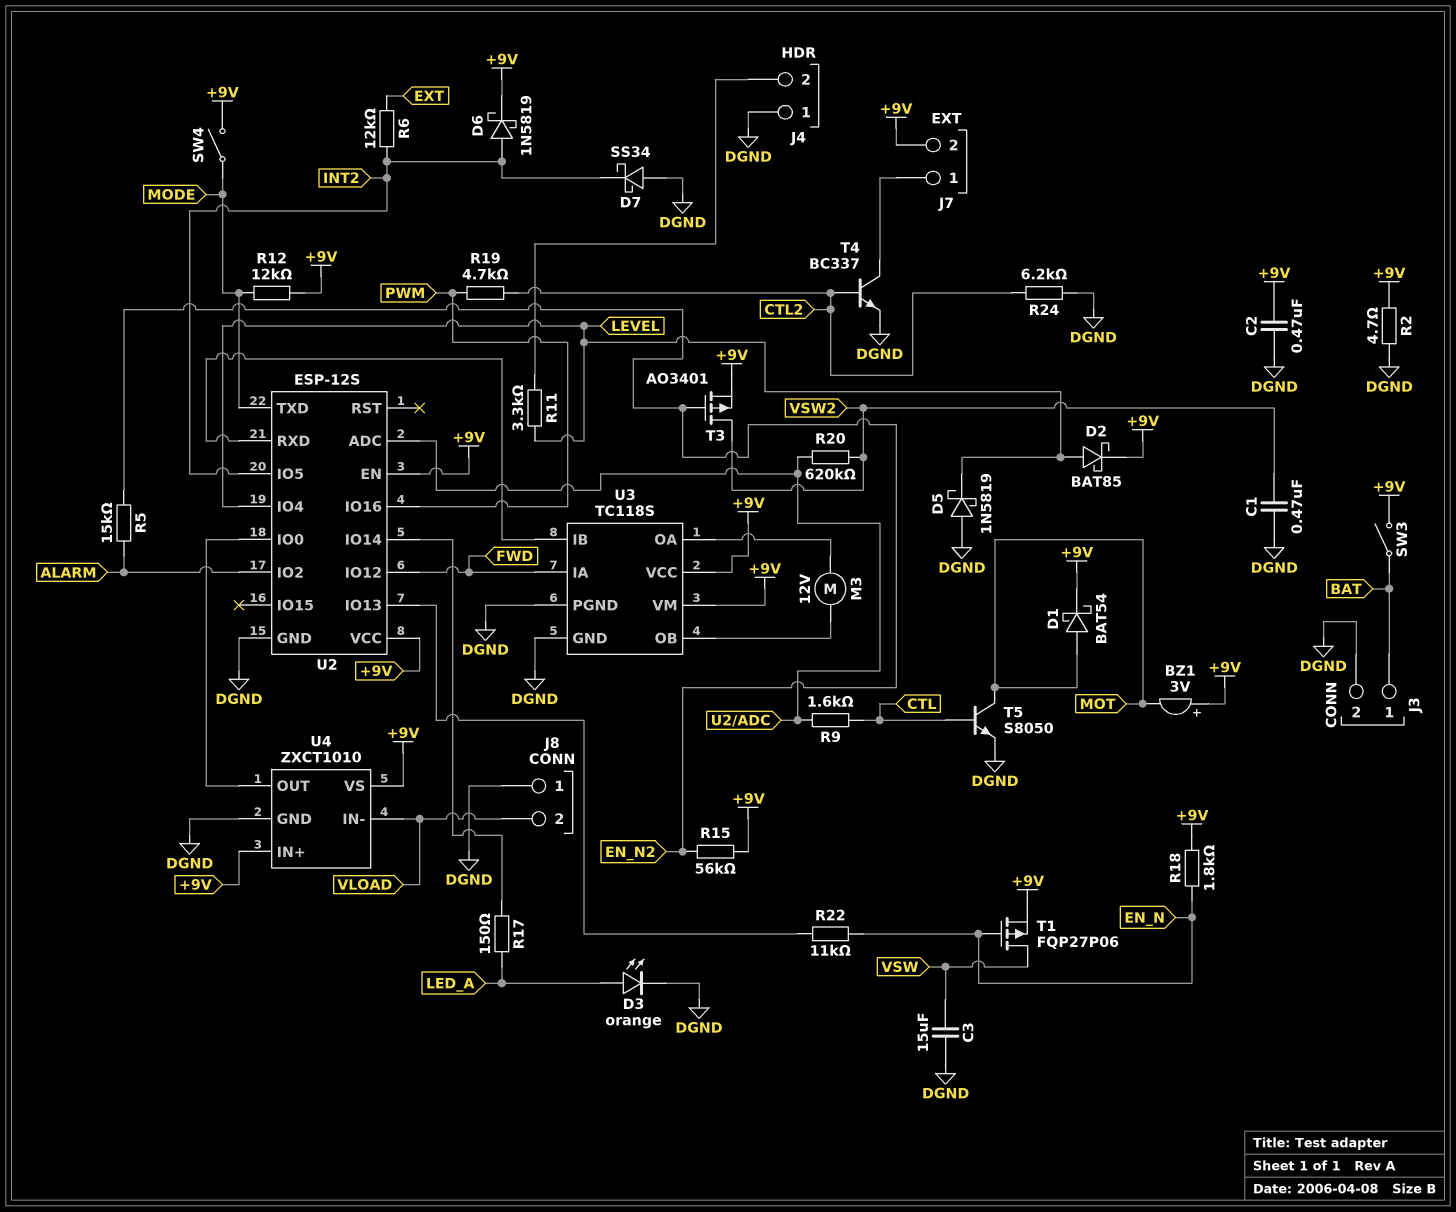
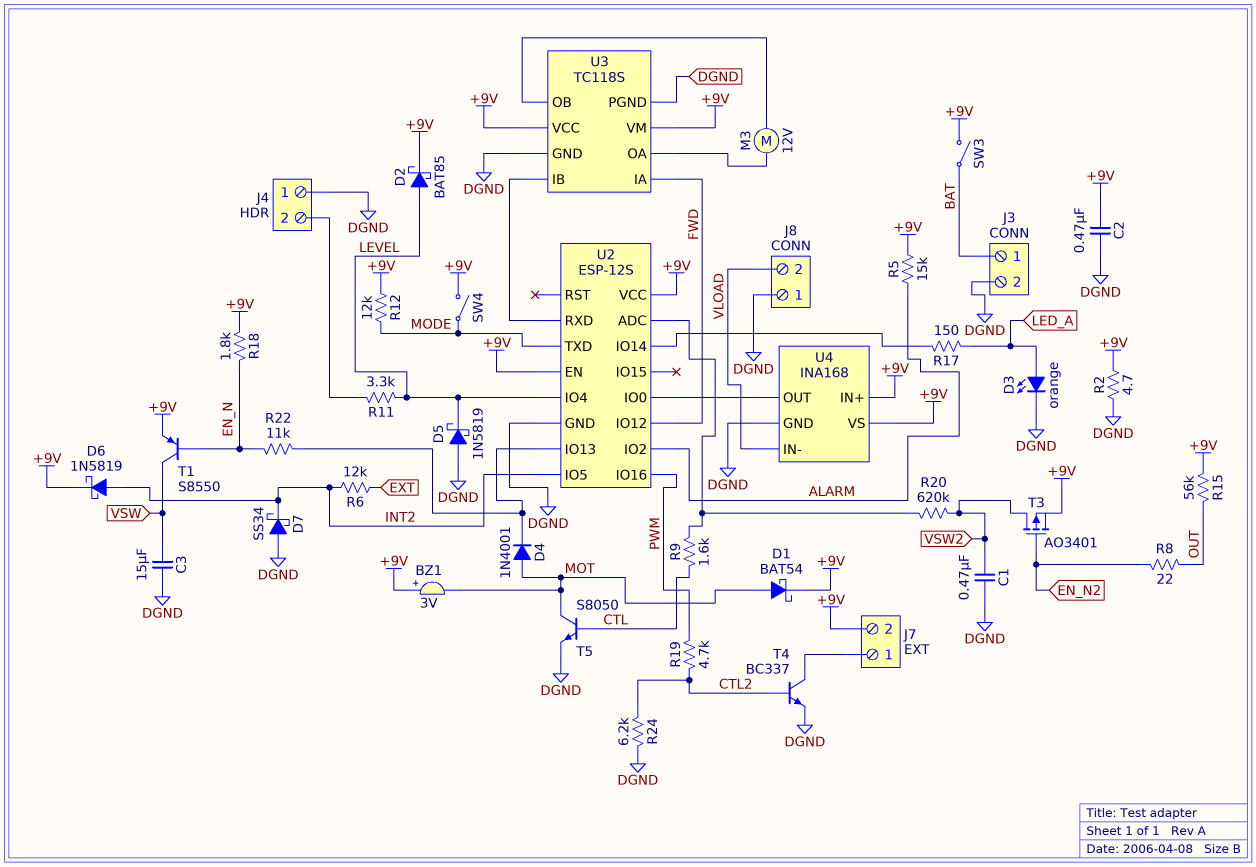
D4: none -> diode 1N4001 (A MOT, K U2/IO13)
R5: 15k (ALARM, EN_N2) -> 15k (+9V, ALARM)
R8: none -> 22 (EN_N2, OUT)
R15: 56k (+9V, EN_N2) -> 56k (+9V, OUT)
T1: PMOS FQP27P06 (G EN_N, D VSW, S +9V) -> PNP S8550 (B EN_N, C VSW, E +9V)
U4: ZXCT1010 -> INA168

